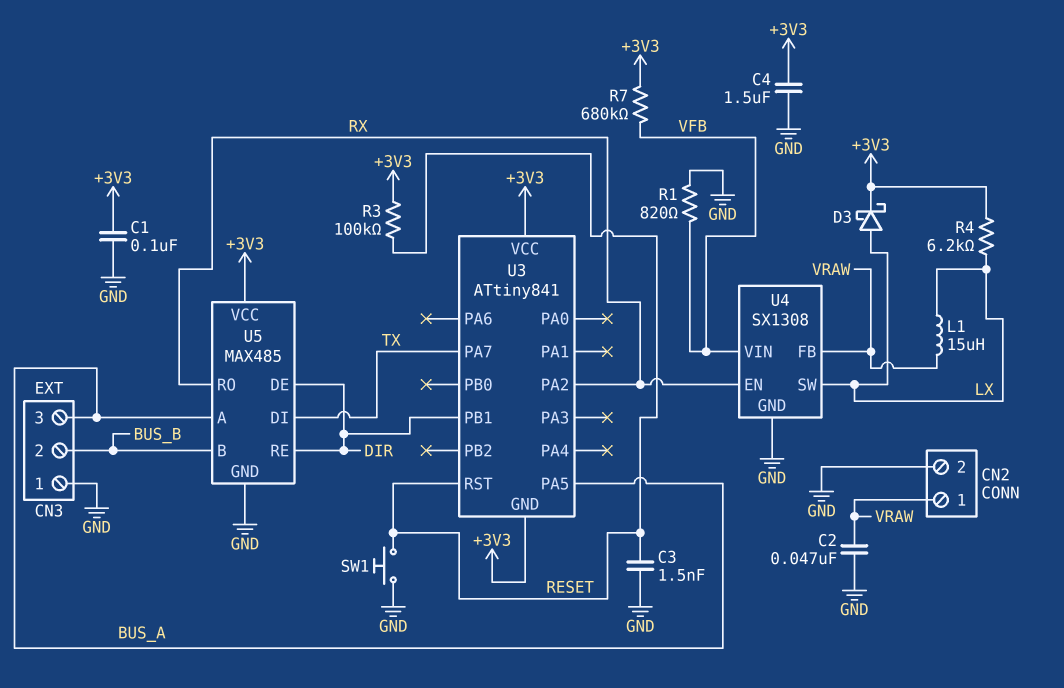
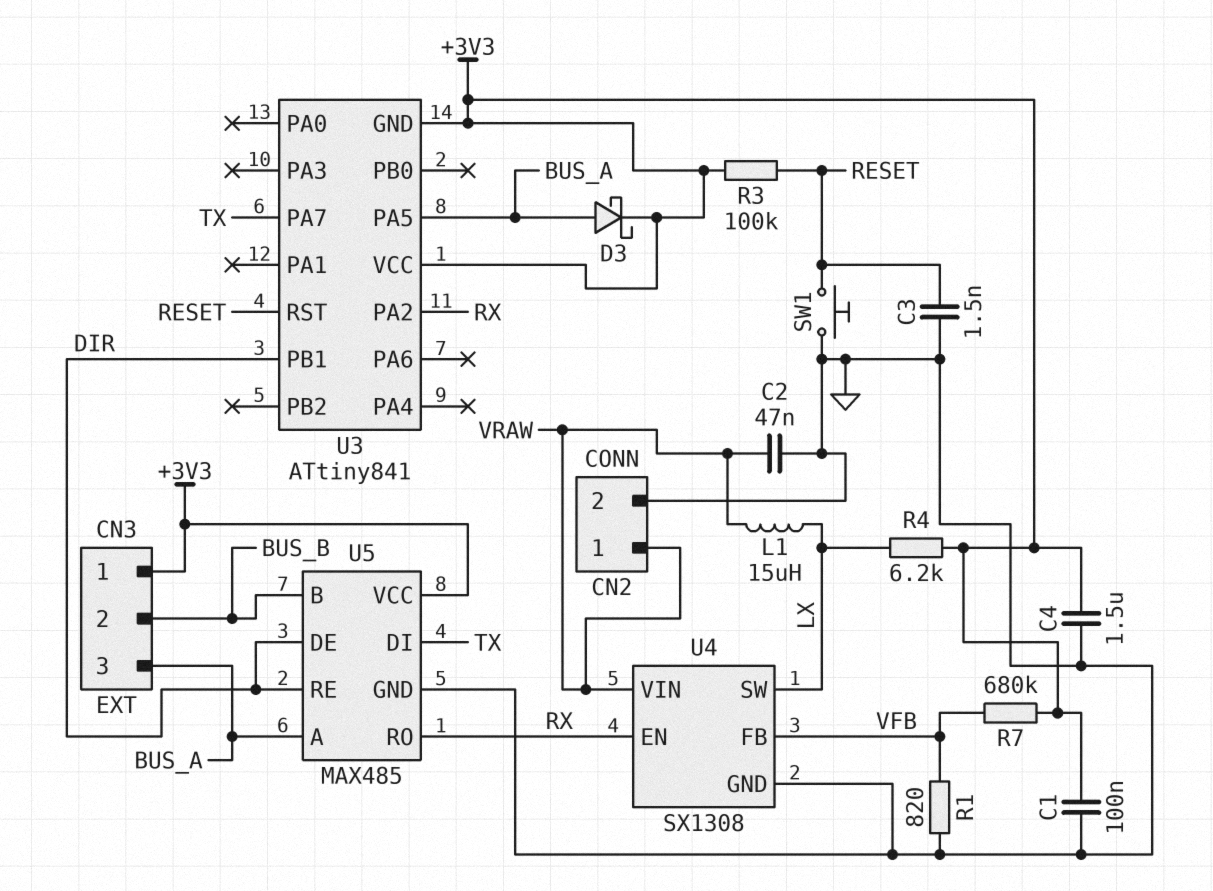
CN3 pin 1: GND -> +3V3
D3: schottky (A LX, K +3V3) -> schottky (A BUS_A, K +3V3)
U4 pin FB: VRAW -> VFB
U4 pin VIN: VFB -> VRAW

